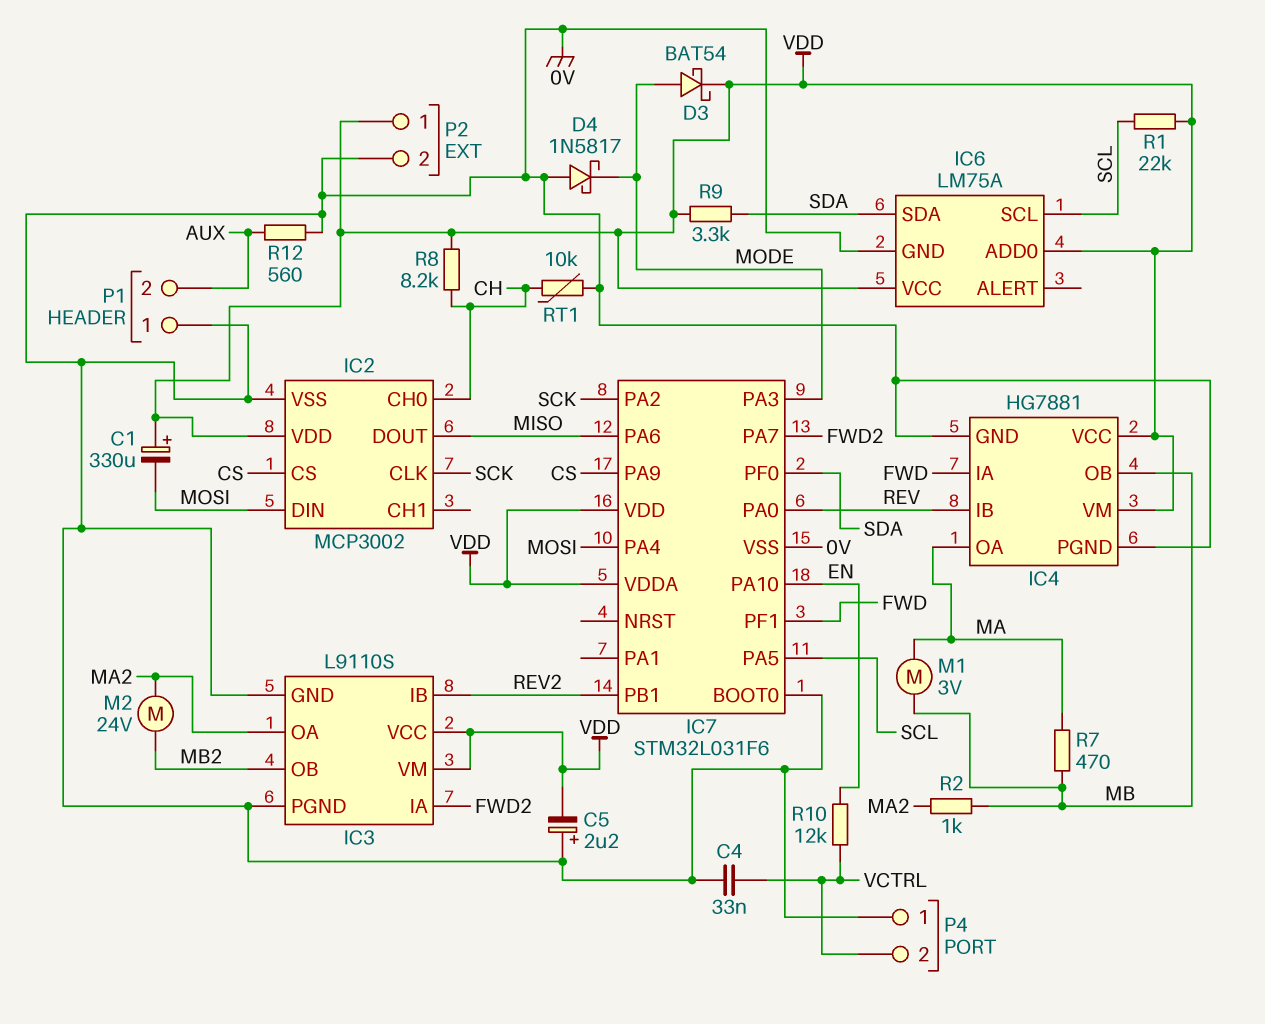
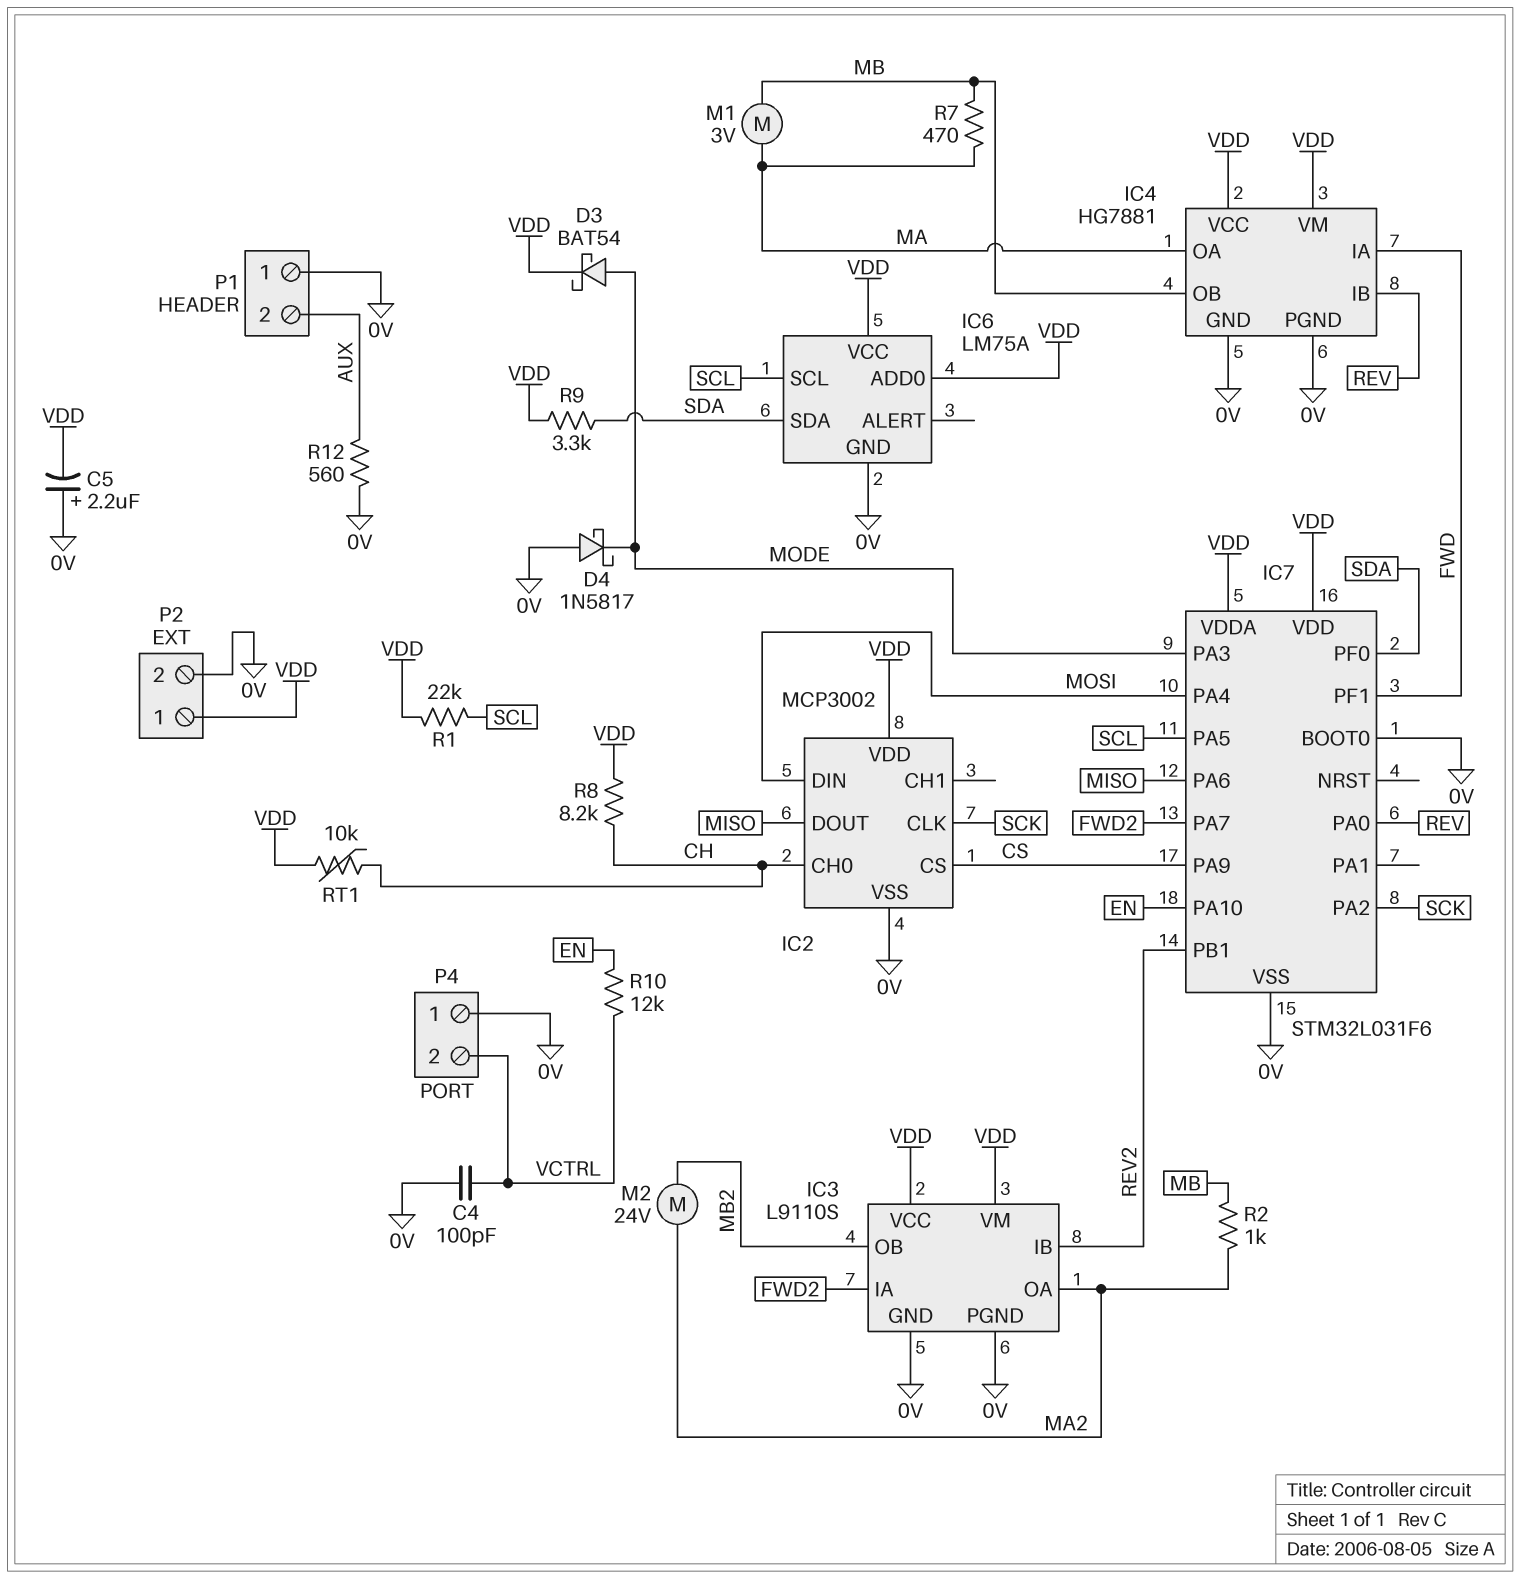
C1: 330uF (plus VDD, minus MOSI) -> none
C4: 33nF (0V, VCTRL) -> 100pF (0V, VCTRL)
RT1: 10k (0V, CH) -> 10k (CH, VDD)

